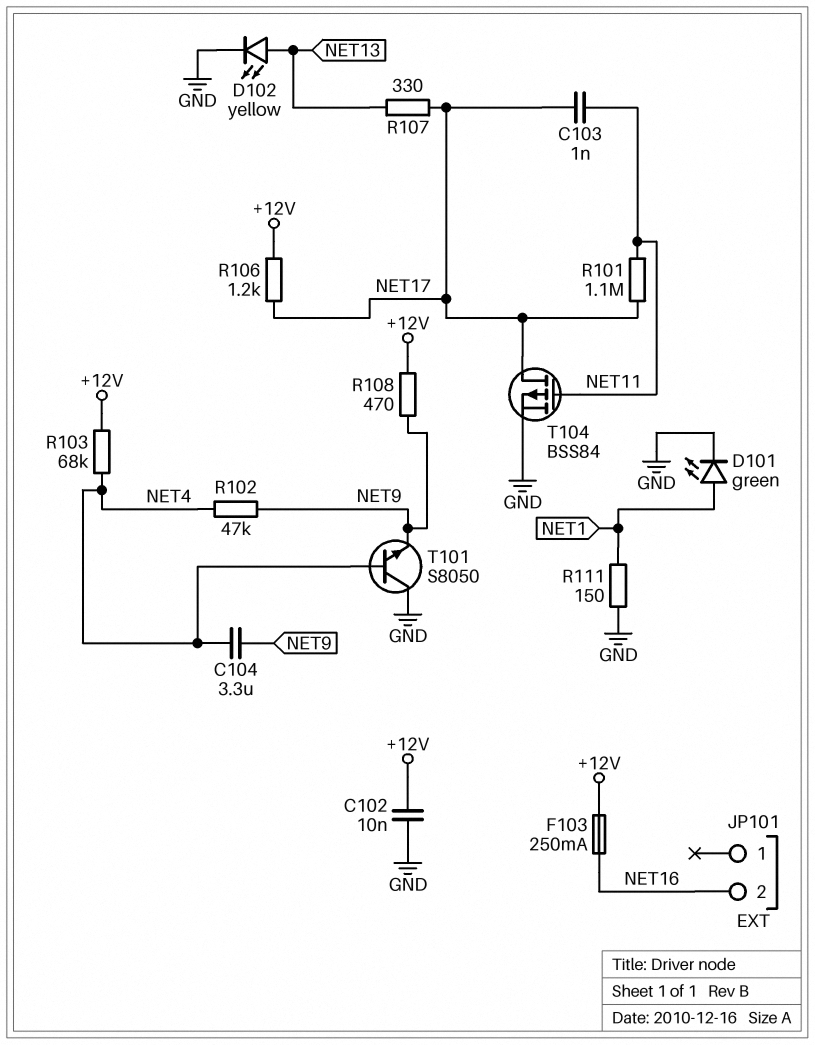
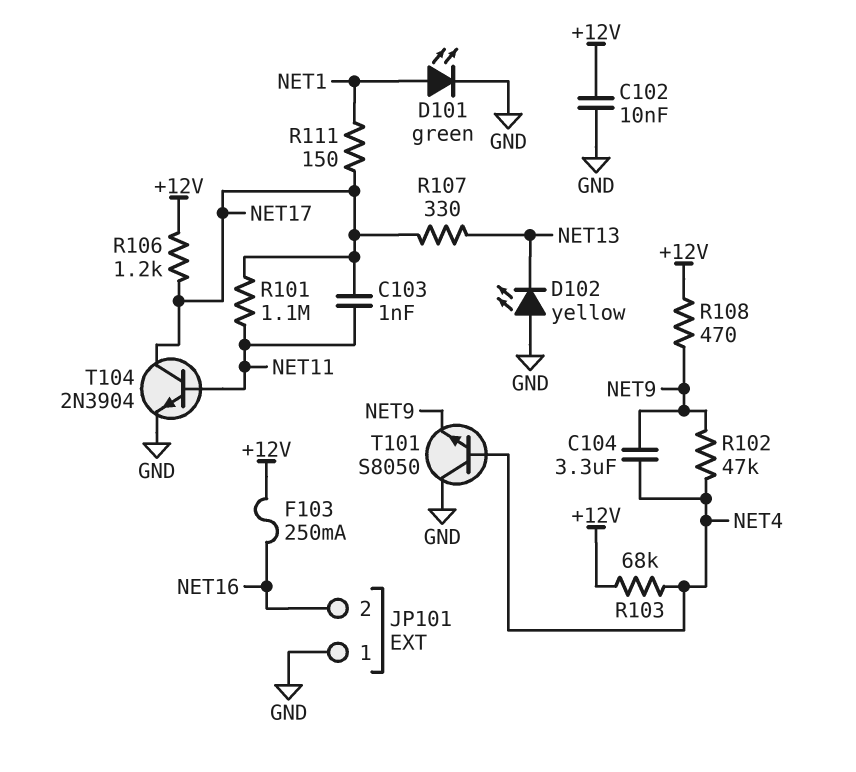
D102: LED yellow (A NET13, K GND) -> LED yellow (A GND, K NET13)
JP101 pin 1: none -> GND
R111: 150 (GND, NET1) -> 150 (NET1, NET17)
T104: PMOS BSS84 (G NET11, D NET17, S GND) -> NPN 2N3904 (B NET11, C NET17, E GND)

